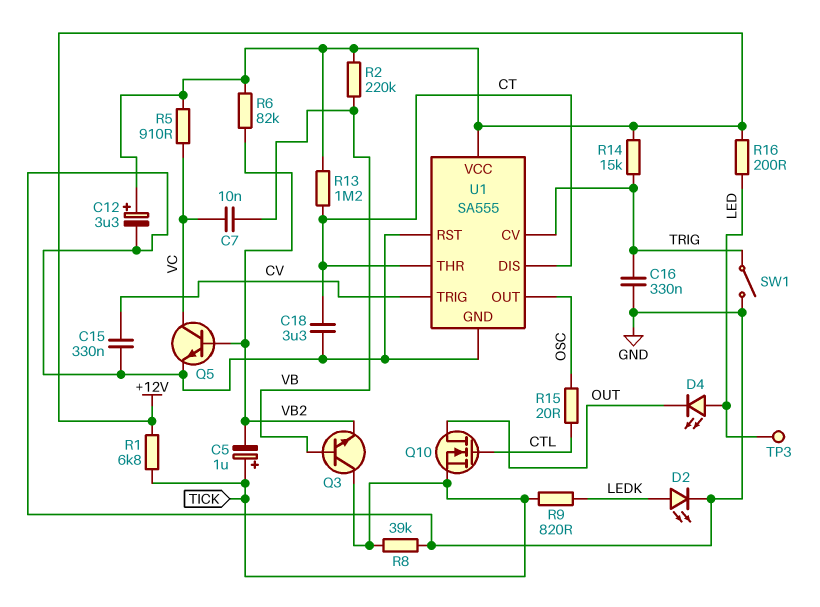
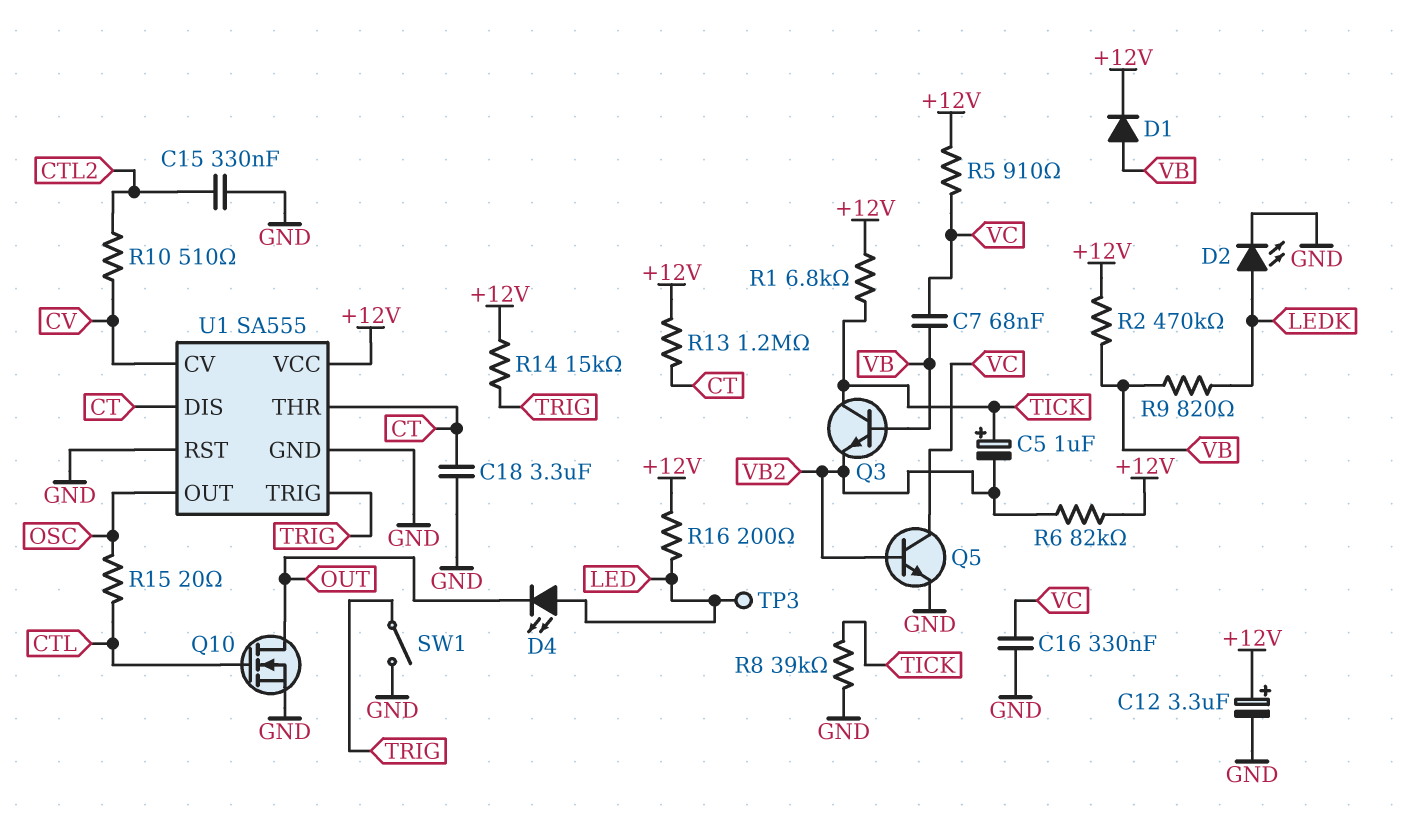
C7: 10nF (VB, VC) -> 68nF (VB, VC)
C15: 330nF (CV, GND) -> 330nF (CTL2, GND)
C16: 330nF (GND, TRIG) -> 330nF (GND, VC)
D1: none -> diode (A VB, K +12V)
Q10: NMOS (G CTL, D OUT, S TICK) -> NMOS (G CTL, D OUT, S GND)
R2: 220k (+12V, VB) -> 470k (+12V, VB)
R9: 820 (LEDK, TICK) -> 820 (LEDK, VB)
R10: none -> 510 (CTL2, CV)
U1 pin CV: TRIG -> CV
U1 pin TRIG: CV -> TRIG

